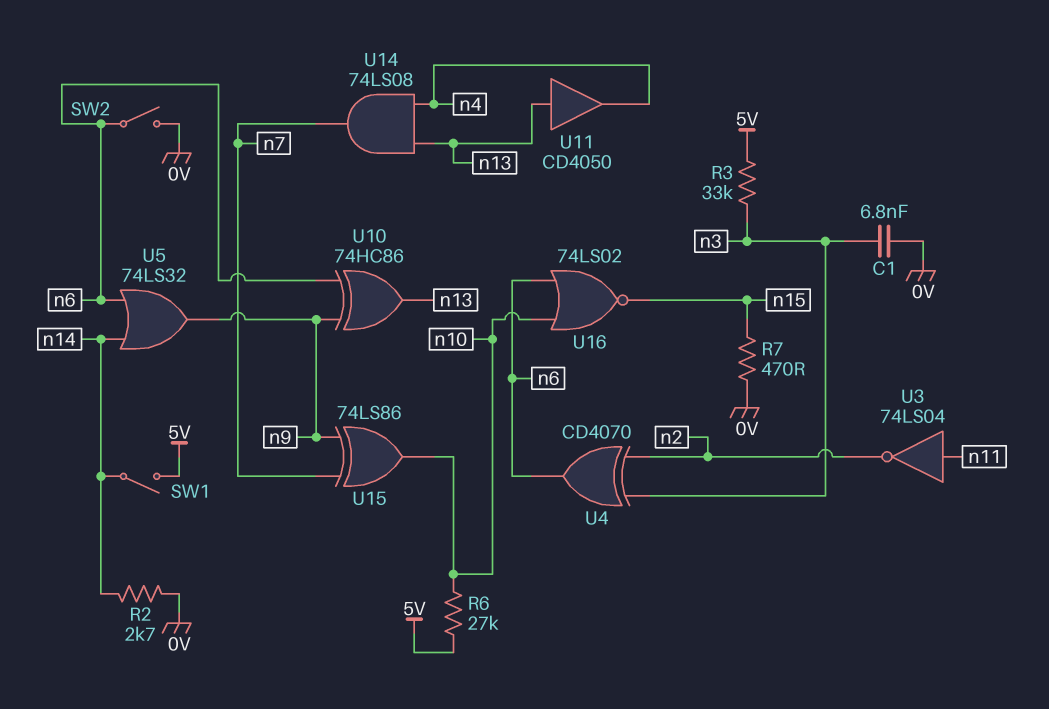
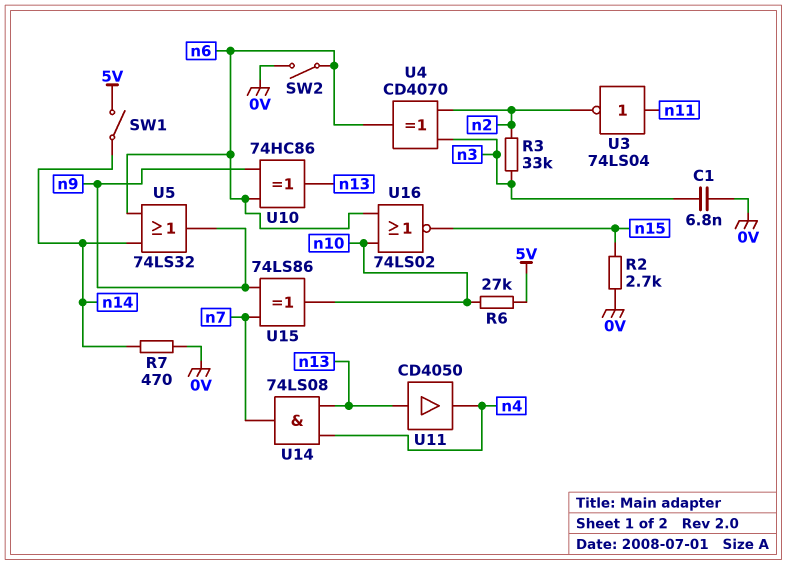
R2: 2.7k (0V, n14) -> 2.7k (0V, n15)
R3: 33k (5V, n3) -> 33k (n2, n3)
R7: 470 (0V, n15) -> 470 (0V, n14)

